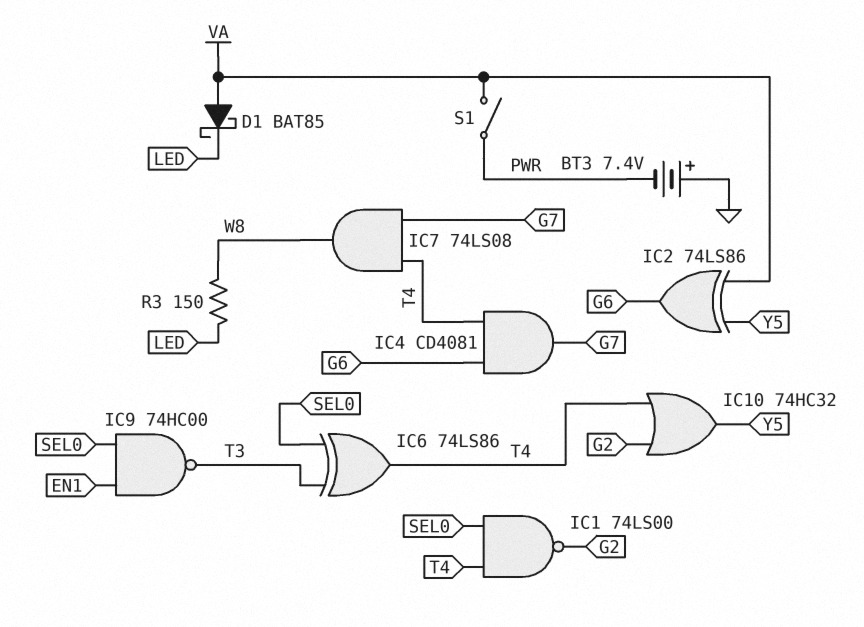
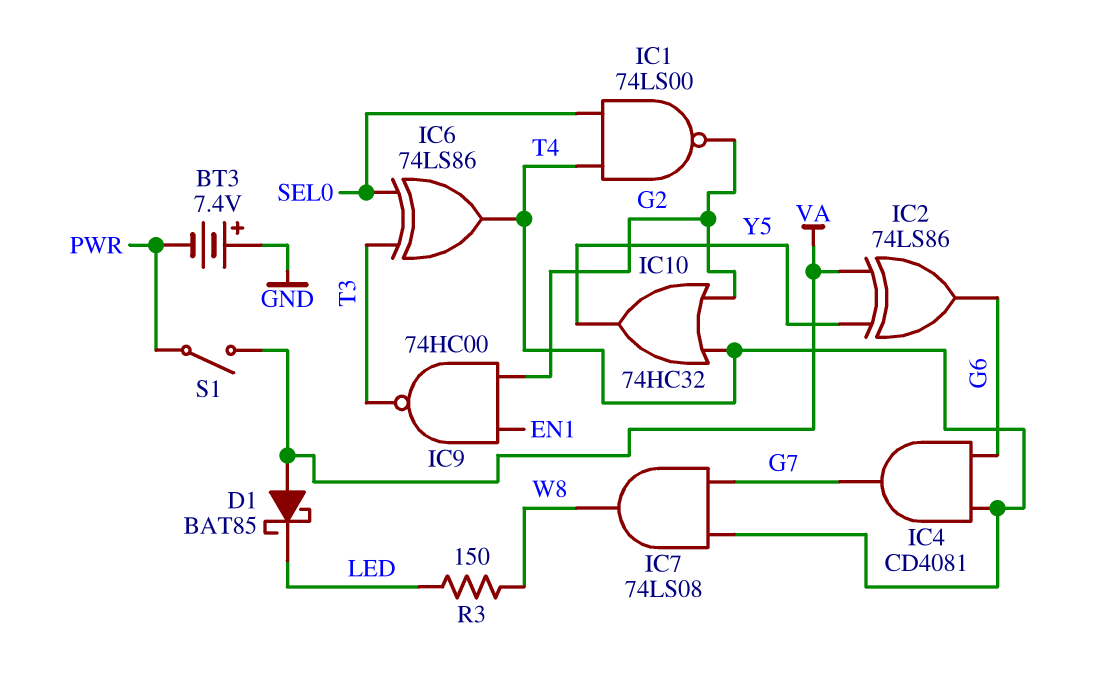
IC9: NAND 74HC00 (in EN1, in SEL0, out T3) -> NAND 74HC00 (in EN1, in G2, out T3)

